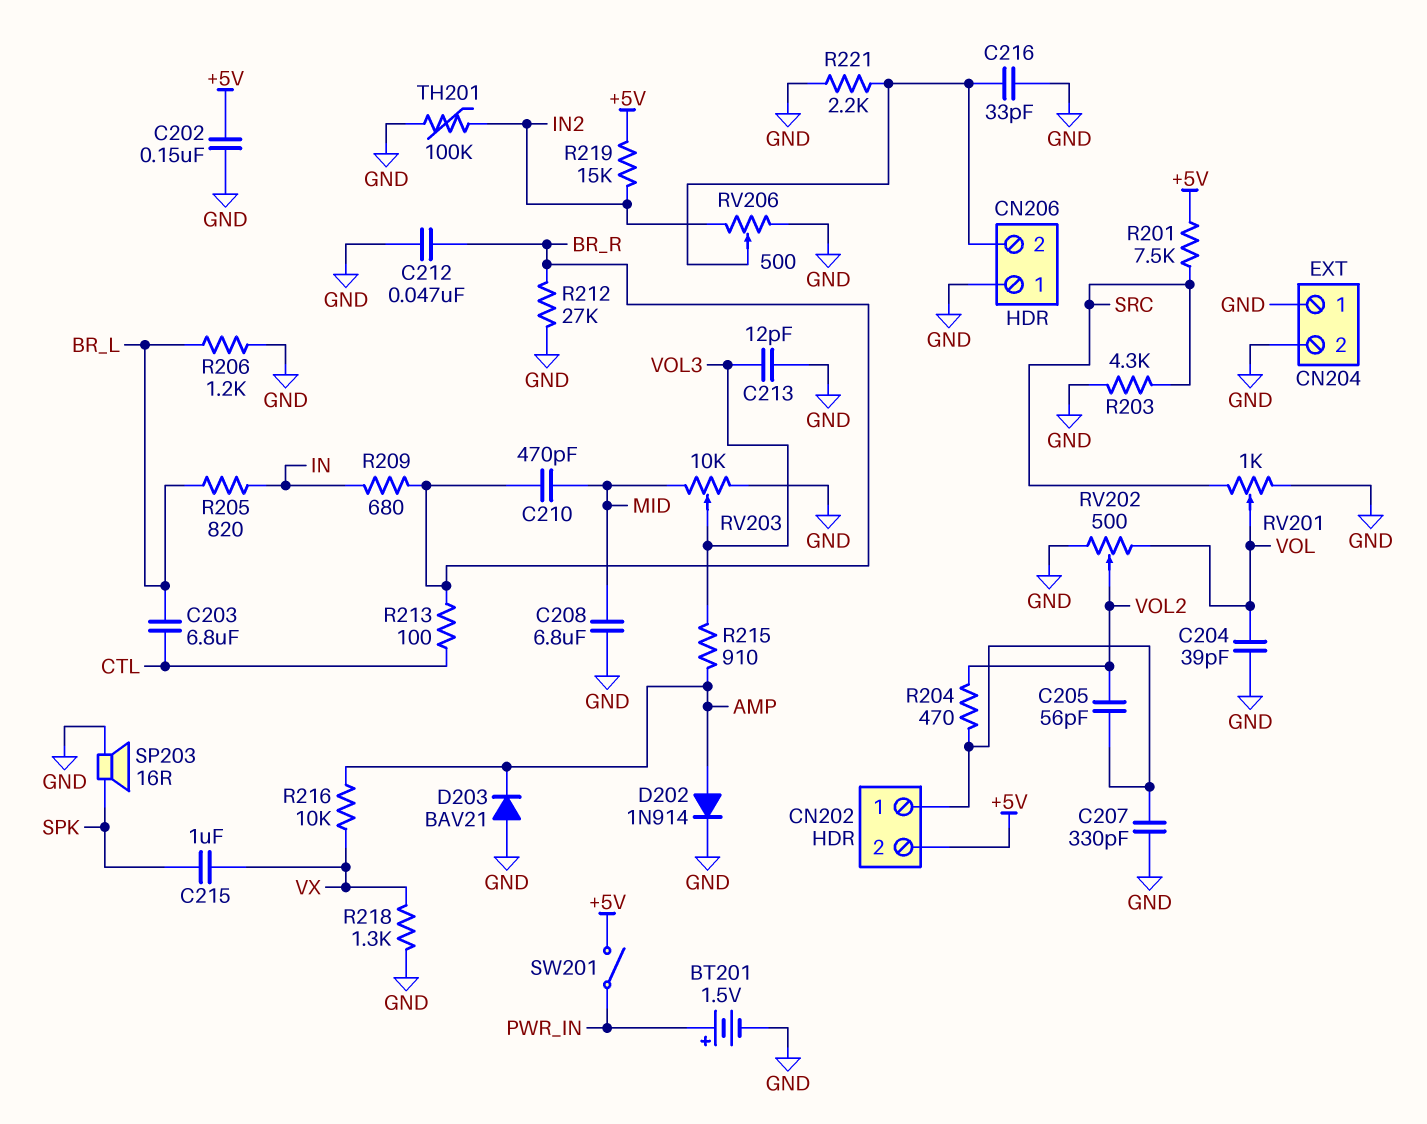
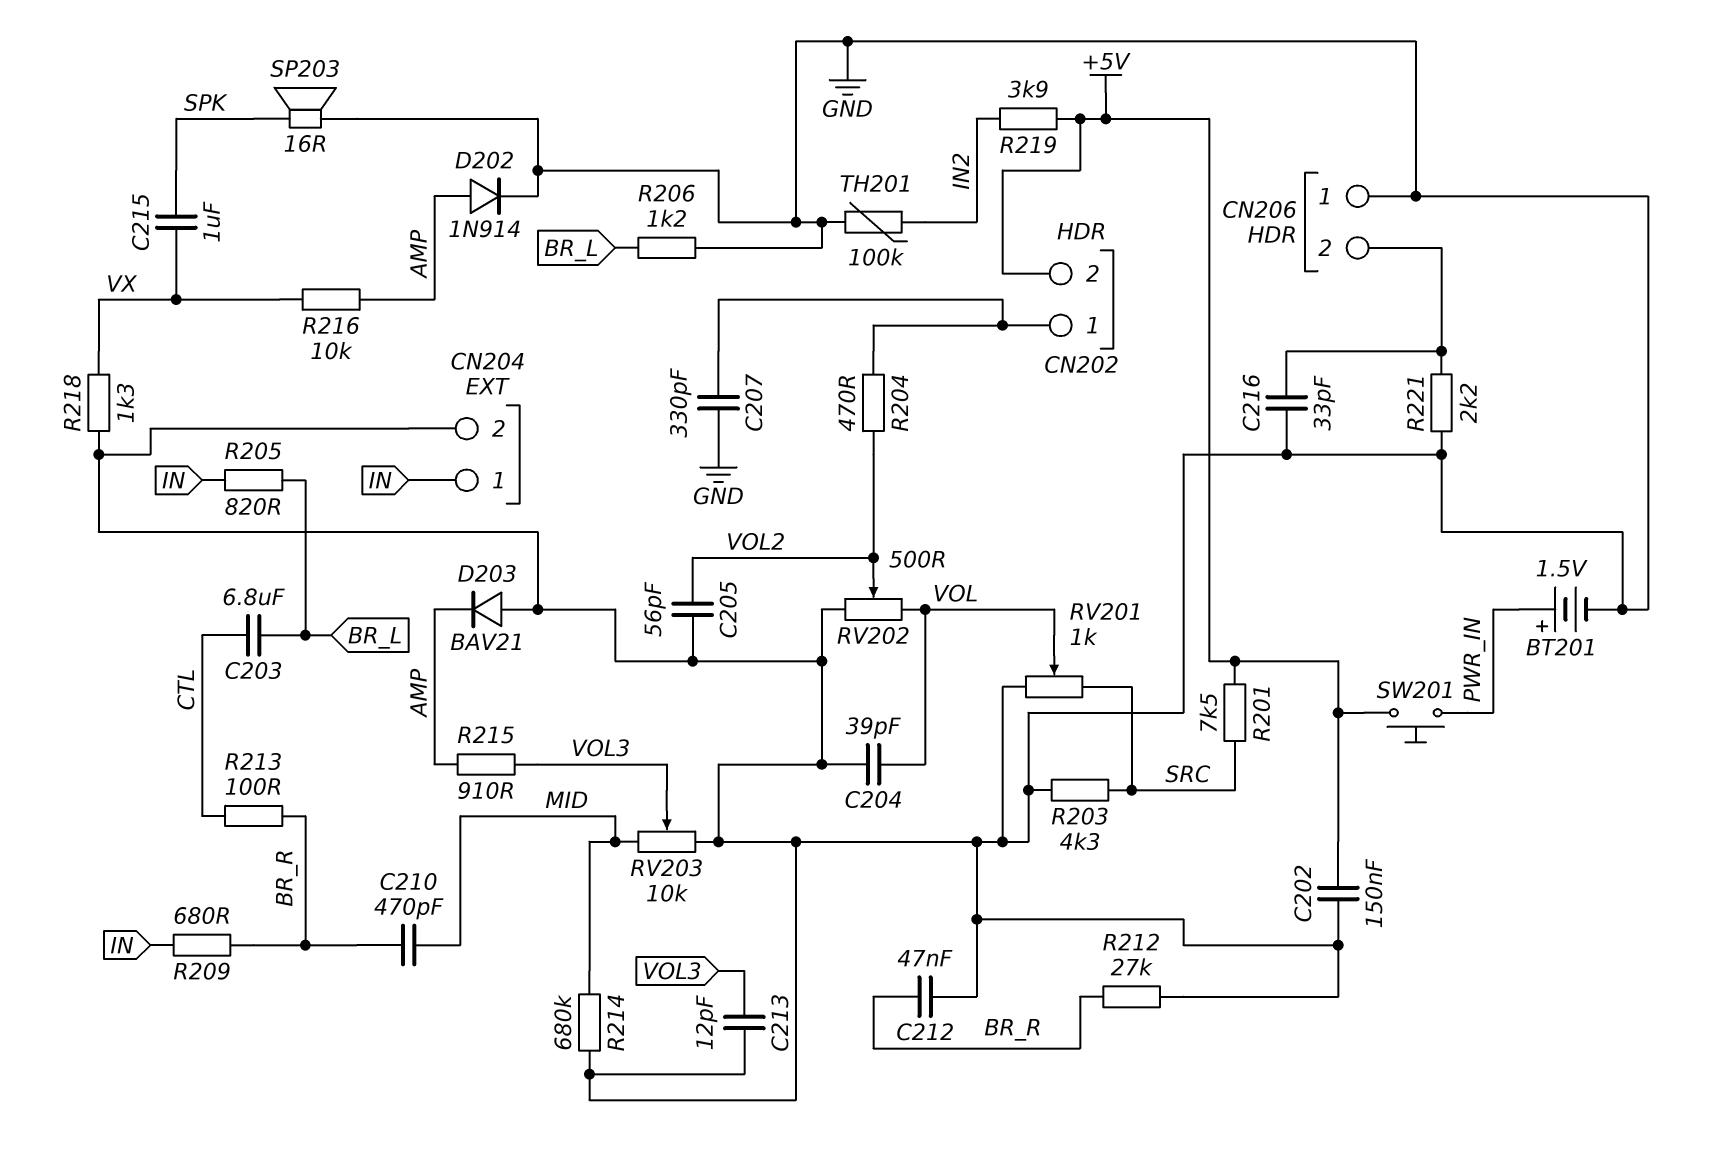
C205: 56pF (CN202/1, VOL2) -> 56pF (GND, VOL2)
C208: 6.8uF (GND, MID) -> none
CN204 pin 1: GND -> IN
R214: none -> 680k (GND, MID)
R219: 15k (+5V, IN2) -> 3.9k (+5V, IN2)
RV206: 500 (GND, IN2, wiper CN206/2) -> none
SW201: switch (+5V, PWR_IN) -> button (+5V, PWR_IN)

